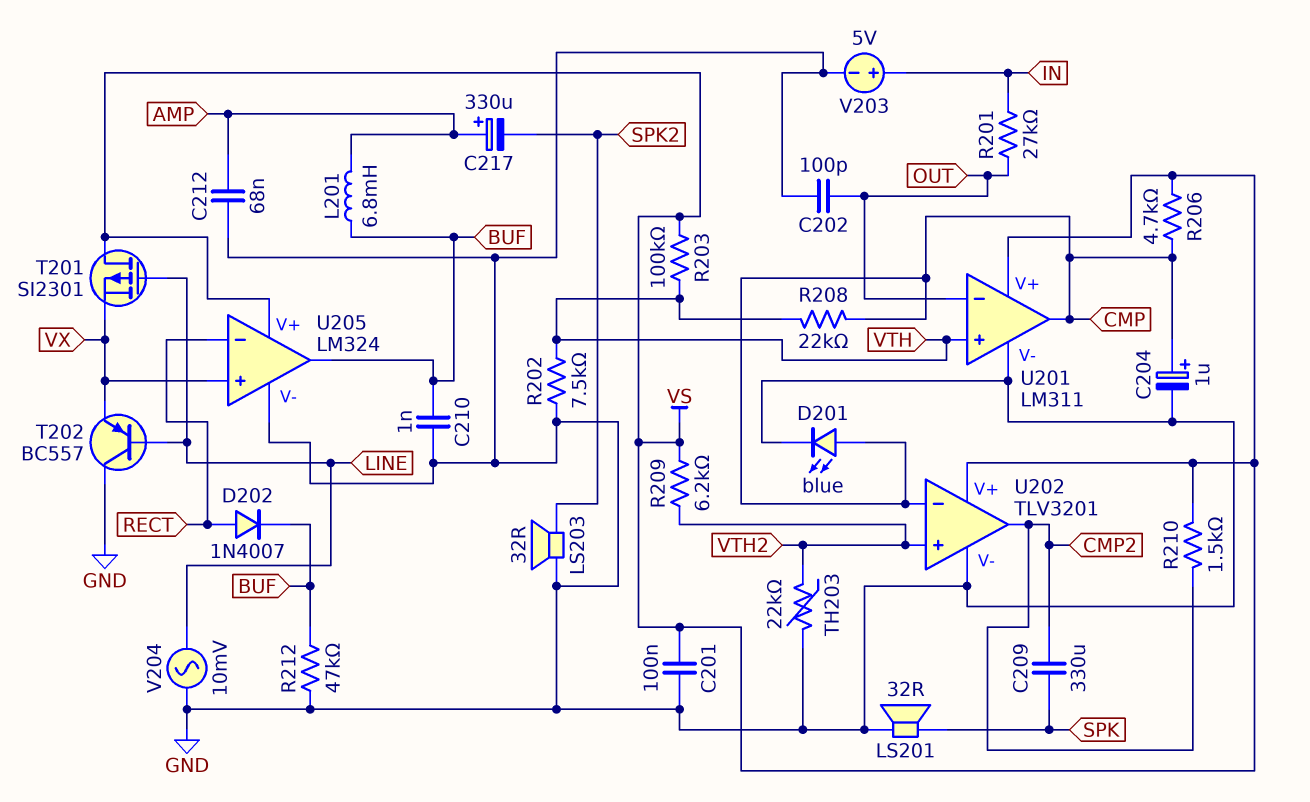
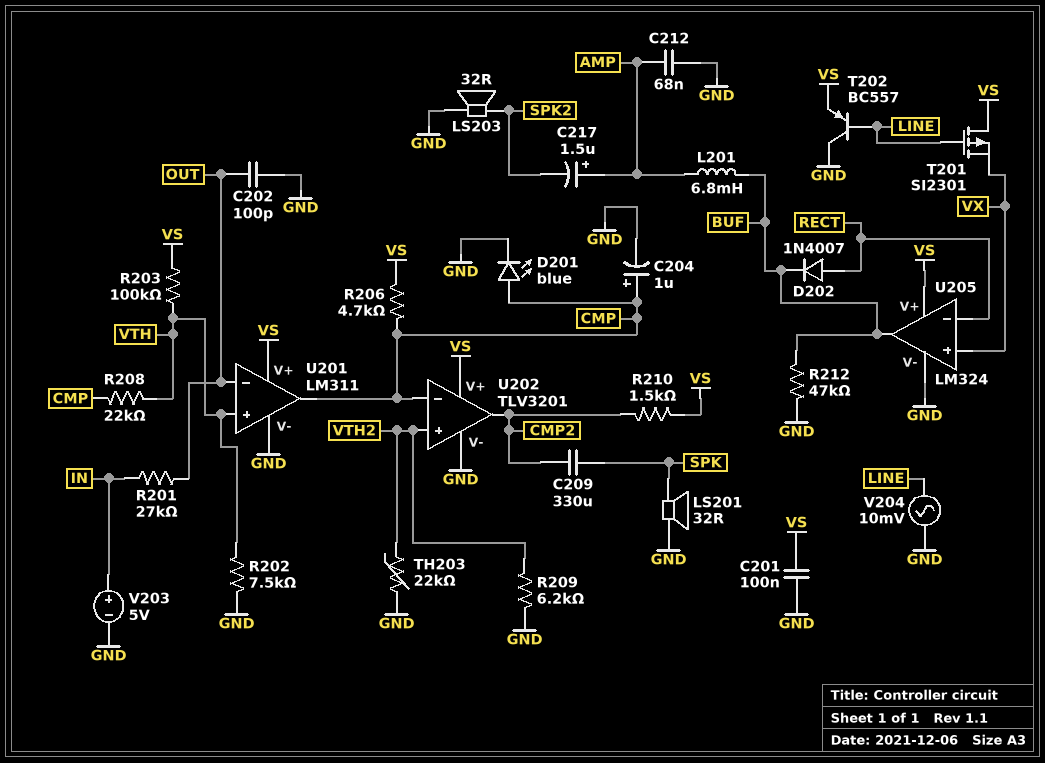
C210: 1nF (BUF, GND) -> none
C217: 330uF (plus AMP, minus SPK2) -> 1.5uF (plus AMP, minus SPK2)
R209: 6.2k (VS, VTH2) -> 6.2k (GND, VTH2)
T202: PNP BC557 (B LINE, C GND, E VX) -> PNP BC557 (B LINE, C GND, E VS)

